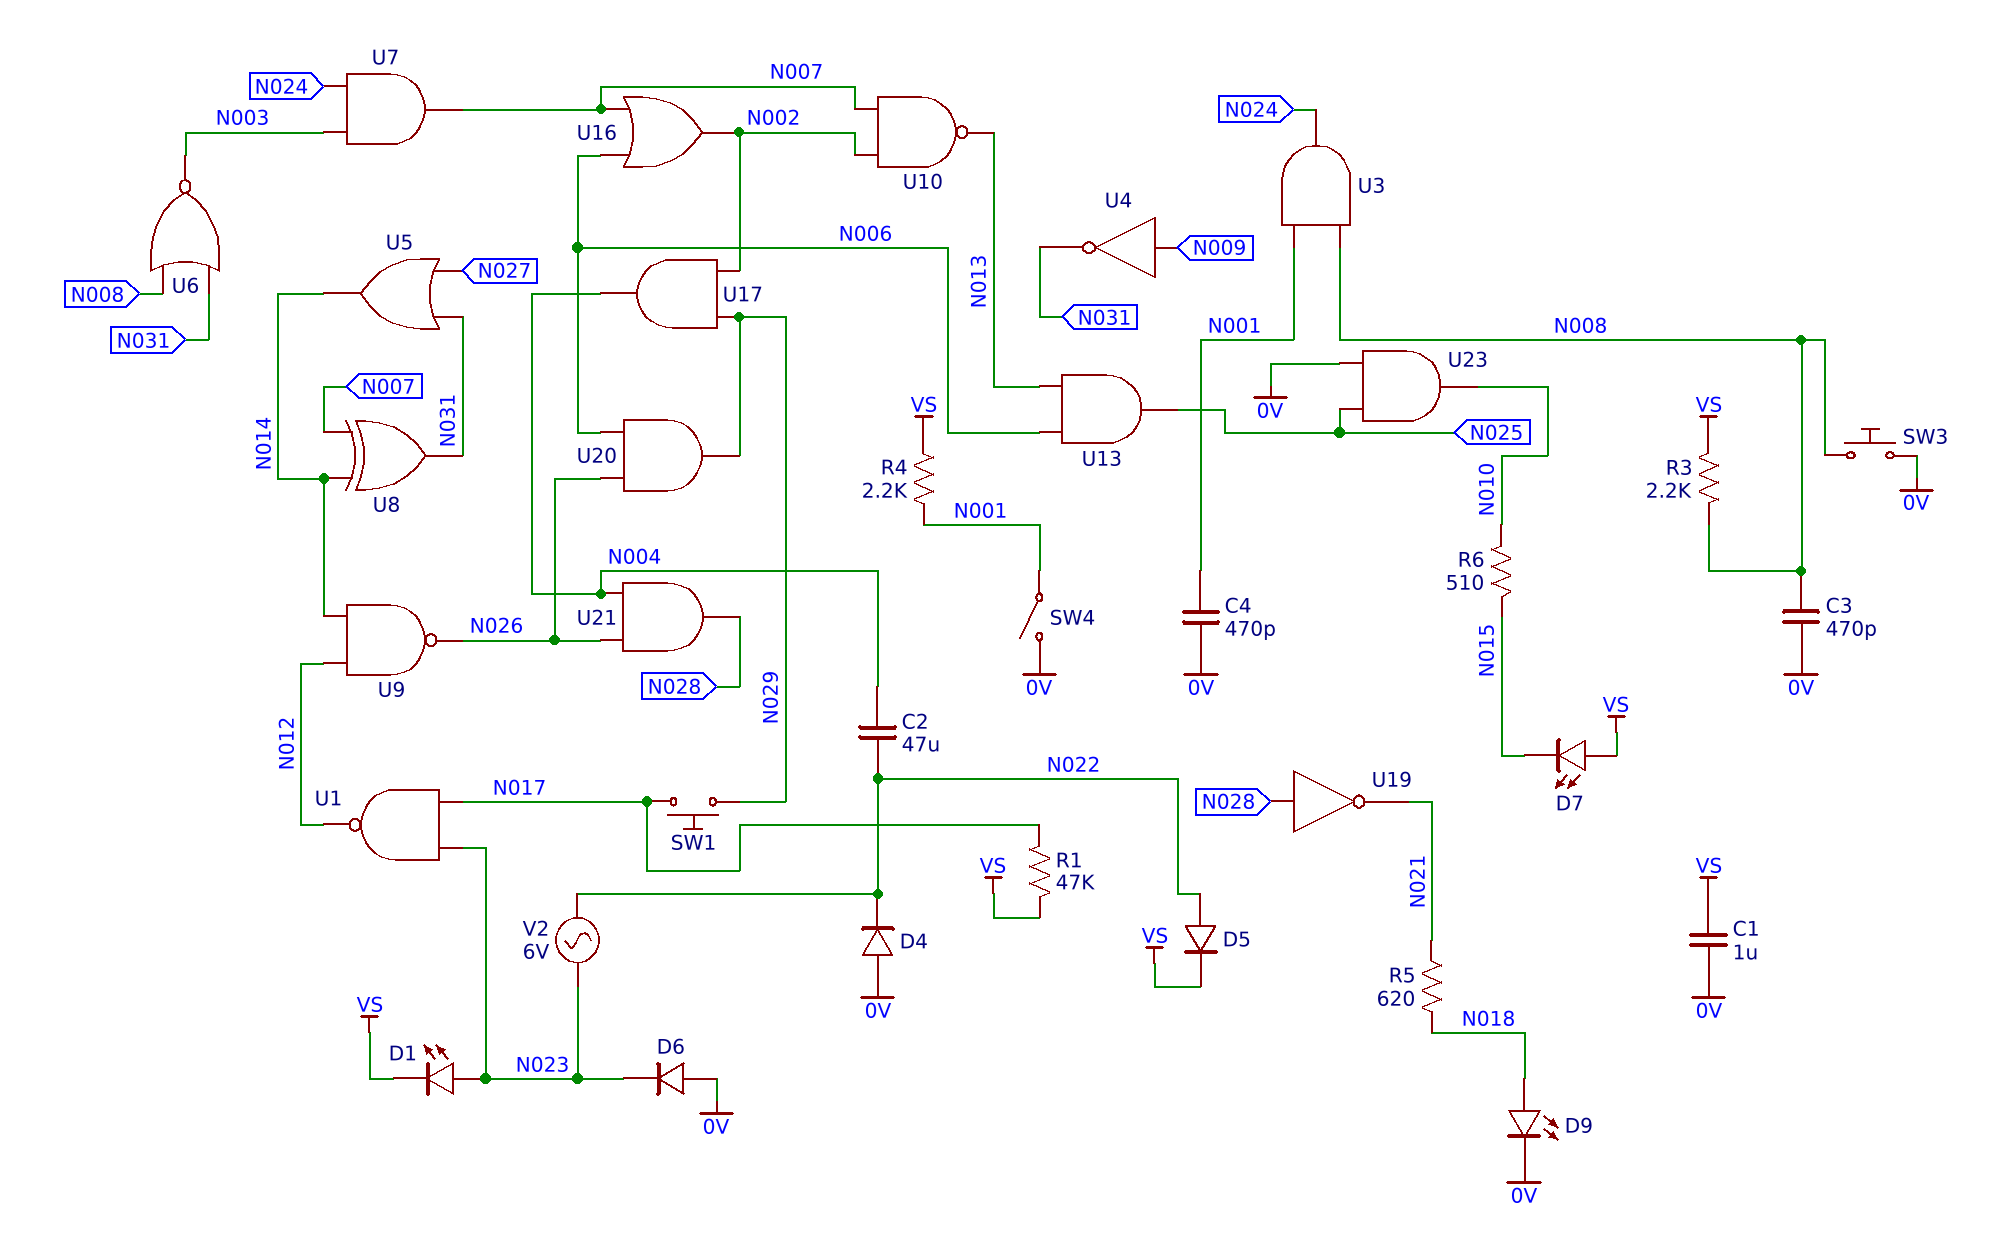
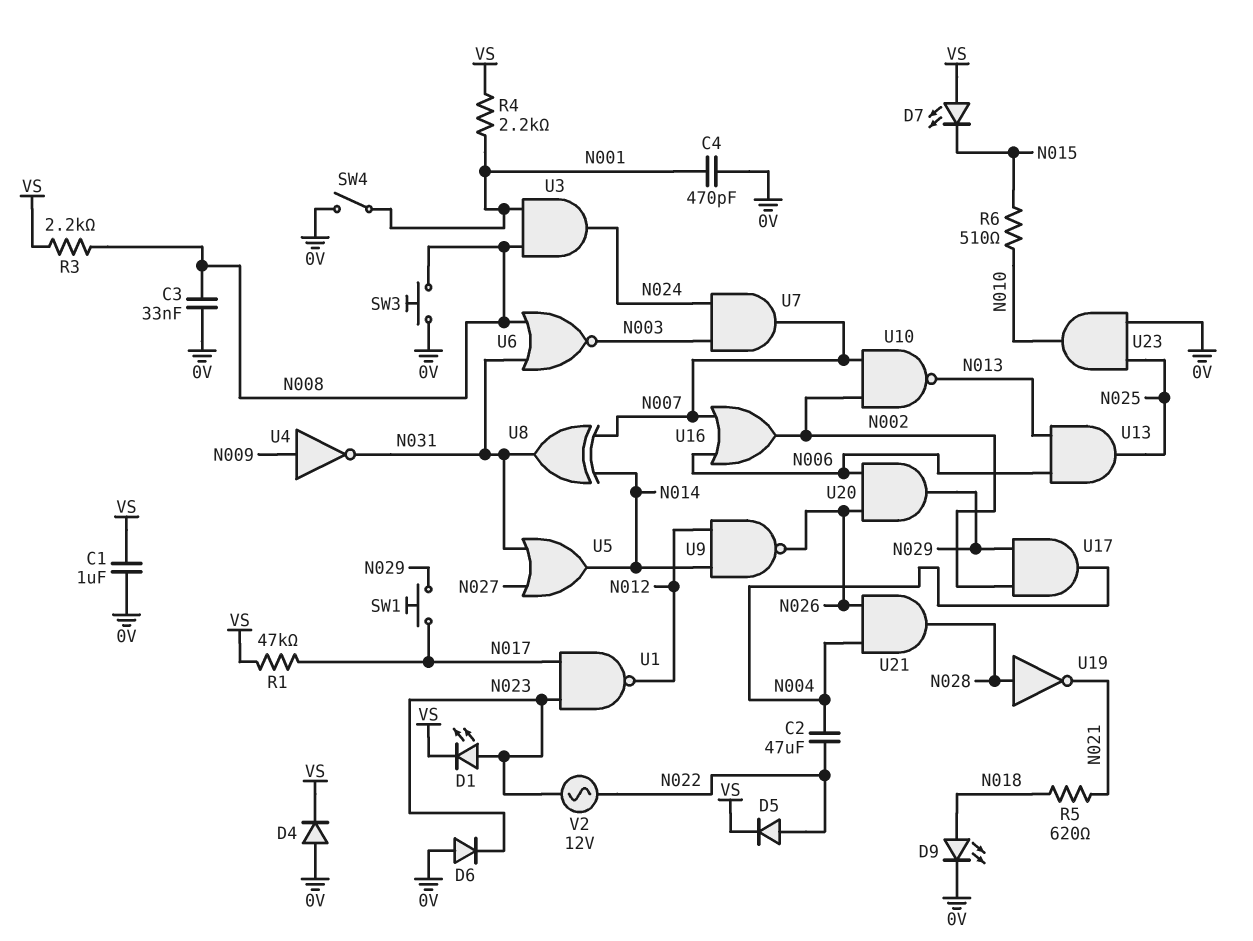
C3: 470pF (0V, N008) -> 33nF (0V, N008)
D4: diode (A 0V, K N022) -> diode (A 0V, K VS)
V2: AC 6V (N022, N023) -> AC 12V (N022, N023)

